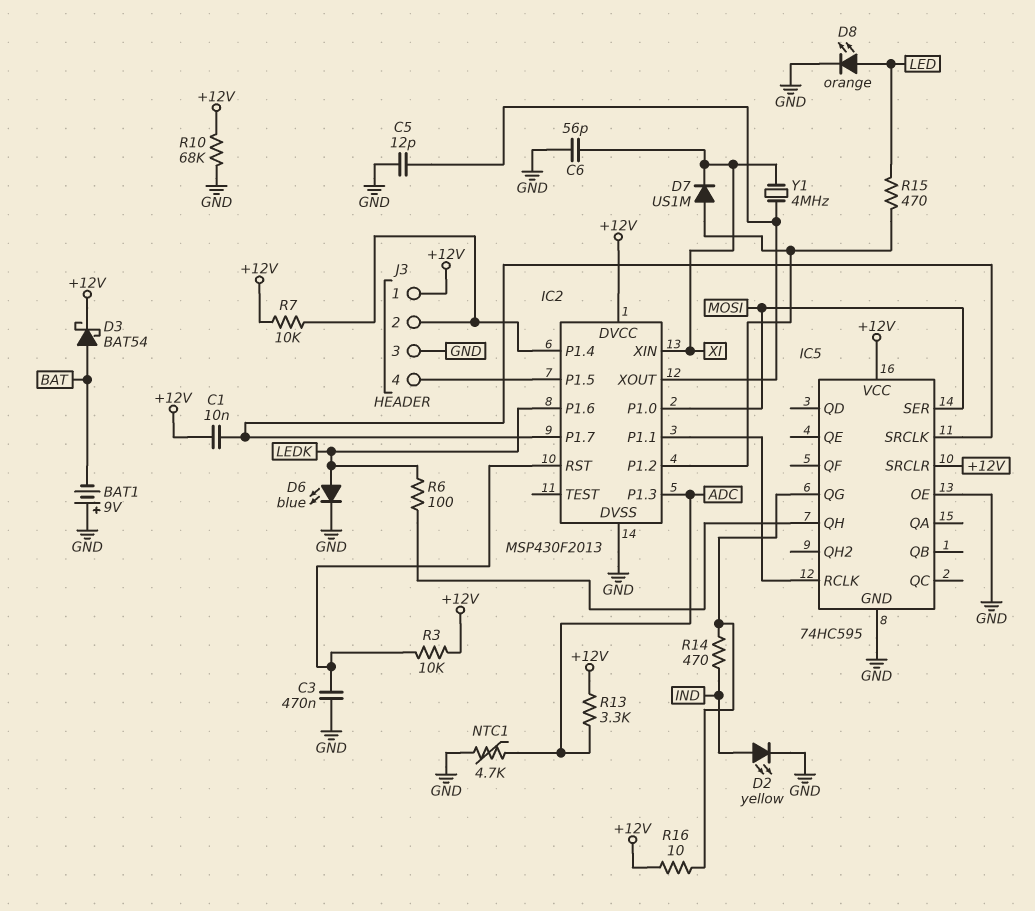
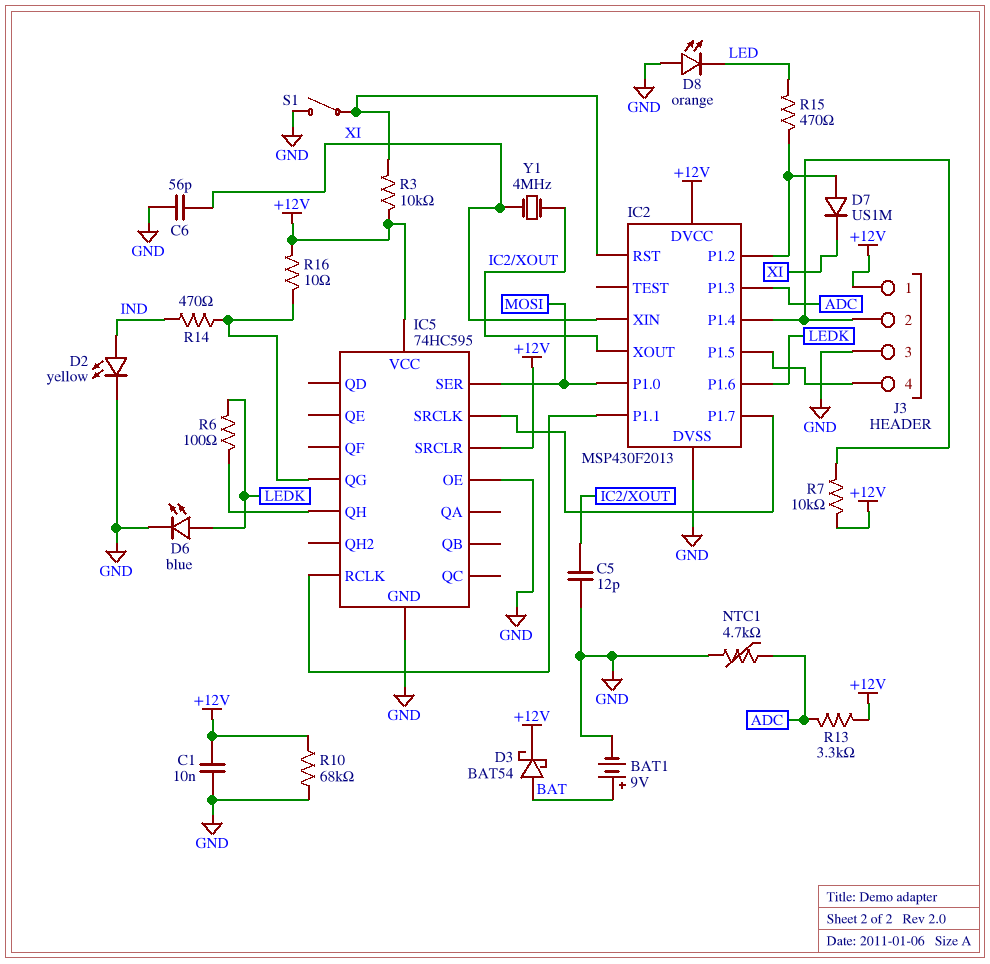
BAT1: 9V (plus GND, minus BAT) -> 9V (plus BAT, minus GND)
C1: 10nF (+12V, IC2/P1.7) -> 10nF (+12V, GND)
C3: 470nF (GND, IC2/RST) -> none
D8: LED orange (A LED, K GND) -> LED orange (A GND, K LED)
S1: none -> switch (GND, IC2/RST)

